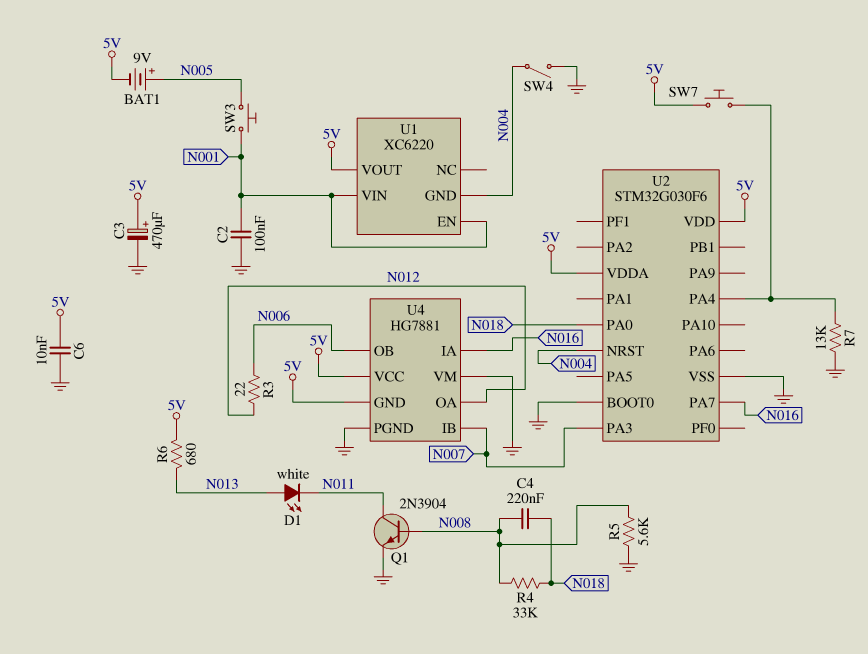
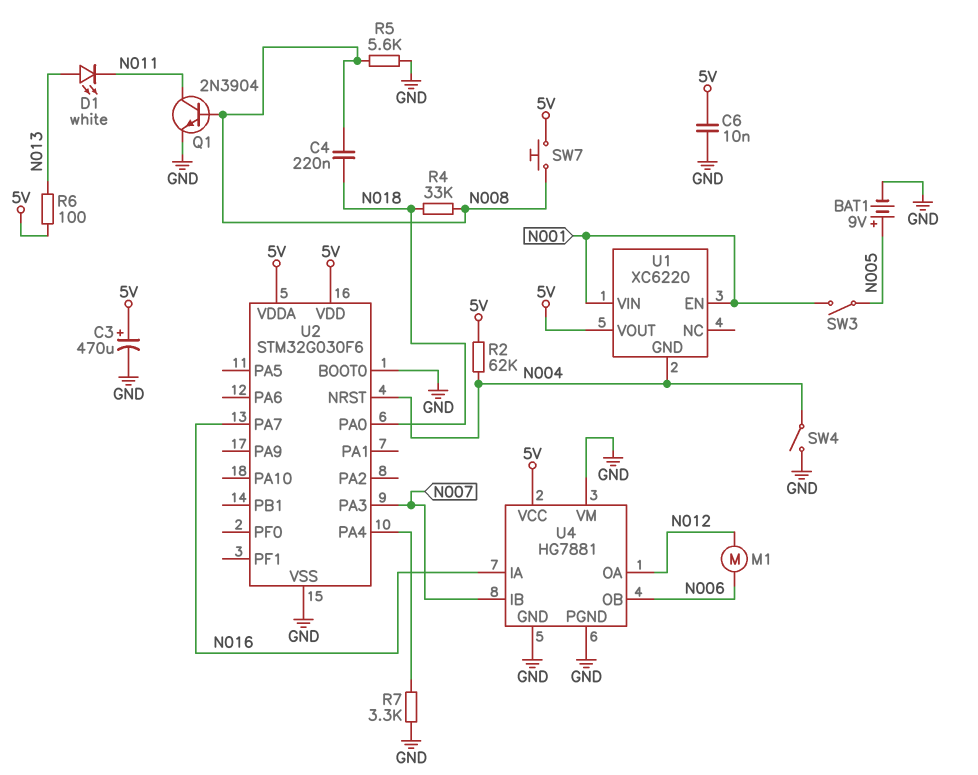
BAT1: 9V (plus N005, minus 5V) -> 9V (plus N005, minus GND)
C2: 100nF (GND, N001) -> none
M1: none -> motor (N006, N012)
R2: none -> 62k (5V, N004)
R3: 22 (N006, N012) -> none
R6: 680 (5V, N013) -> 100 (5V, N013)
R7: 13k (GND, U2/PA4) -> 3.3k (GND, U2/PA4)
SW3: button (N001, N005) -> switch (N001, N005)
SW7: button (5V, U2/PA4) -> button (5V, N008)
U4 pin GND: 5V -> GND

